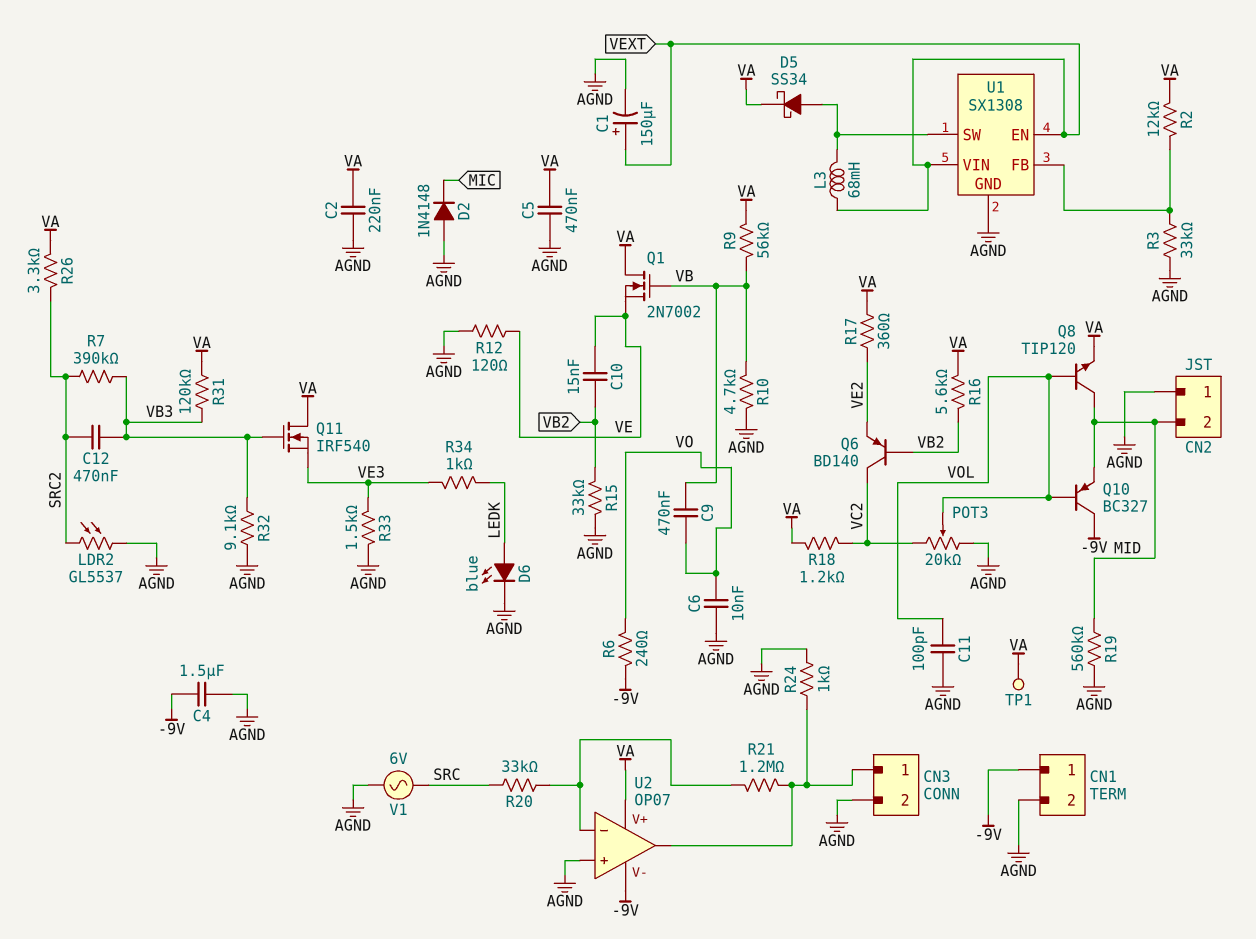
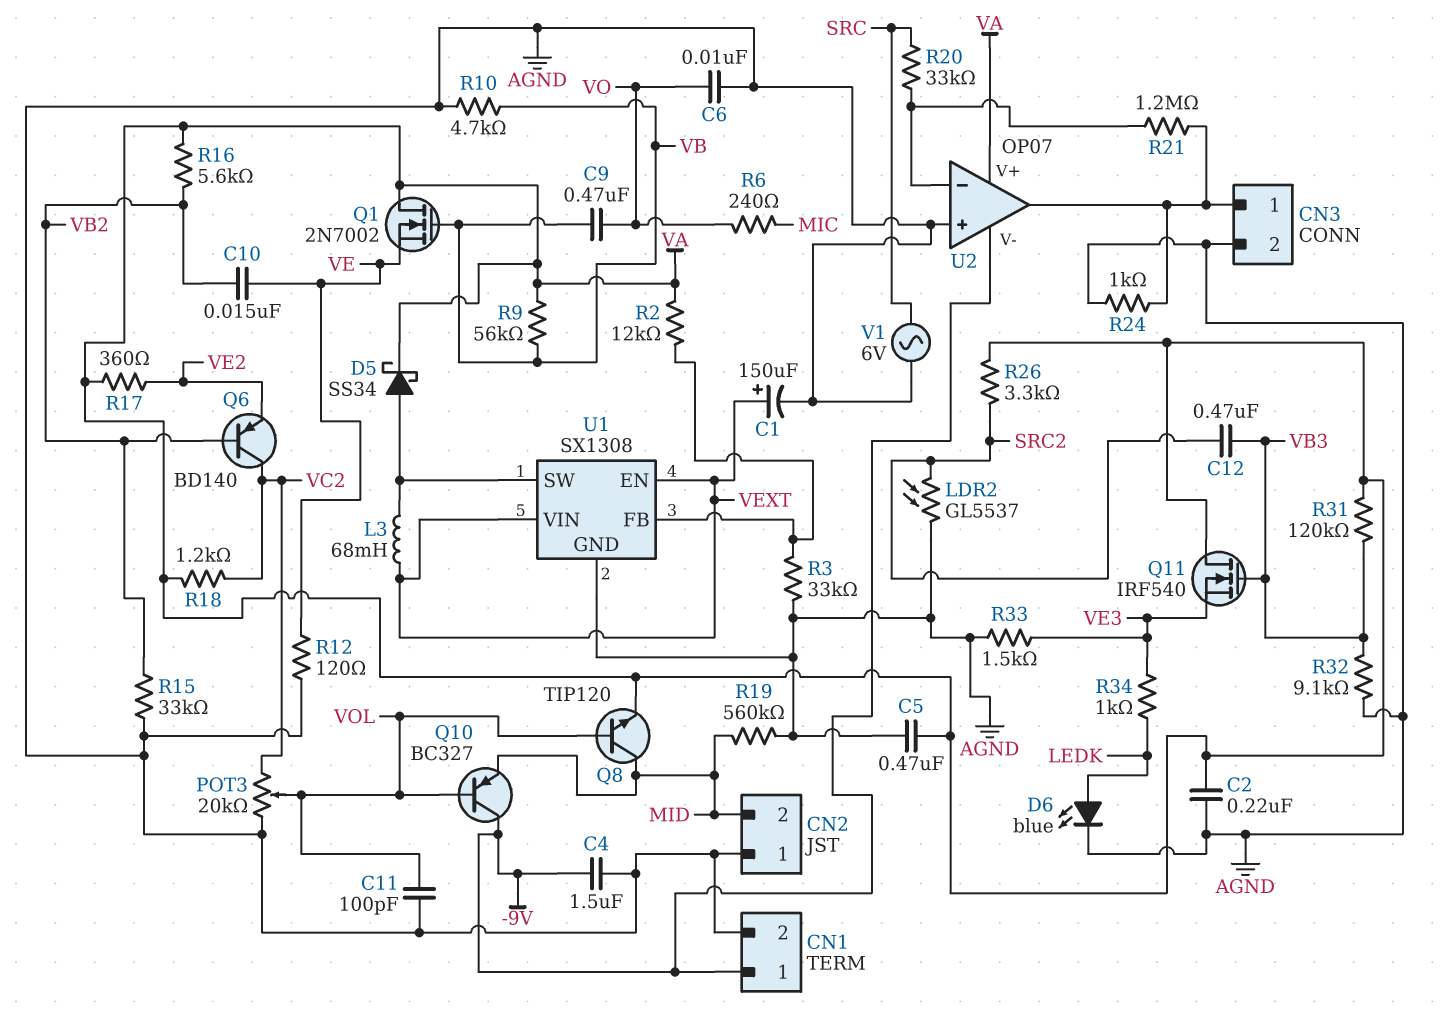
D2: diode 1N4148 (A AGND, K MIC) -> none
R6: 240 (-9V, VO) -> 240 (MIC, VO)
R7: 390k (SRC2, VB3) -> none
TP1: test point (VA) -> none

